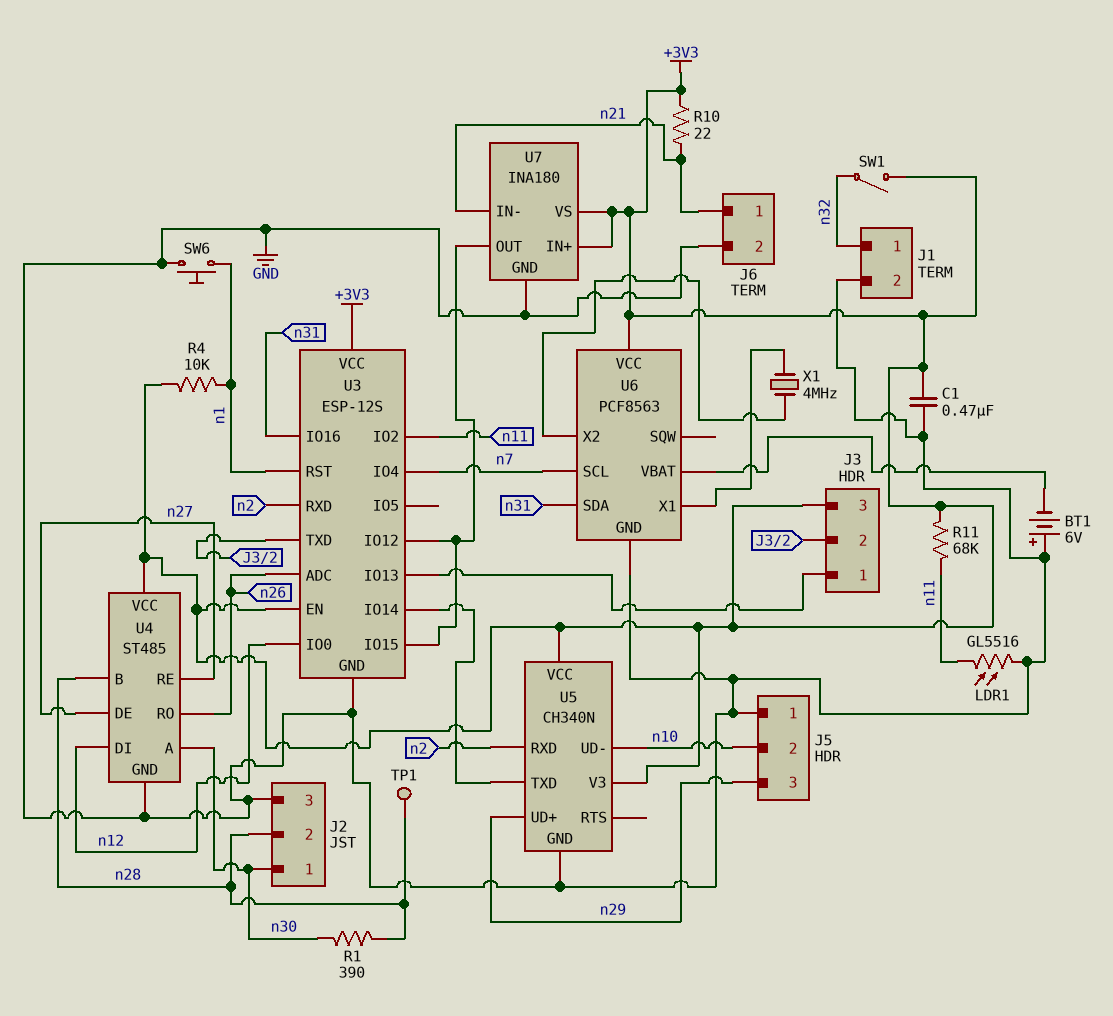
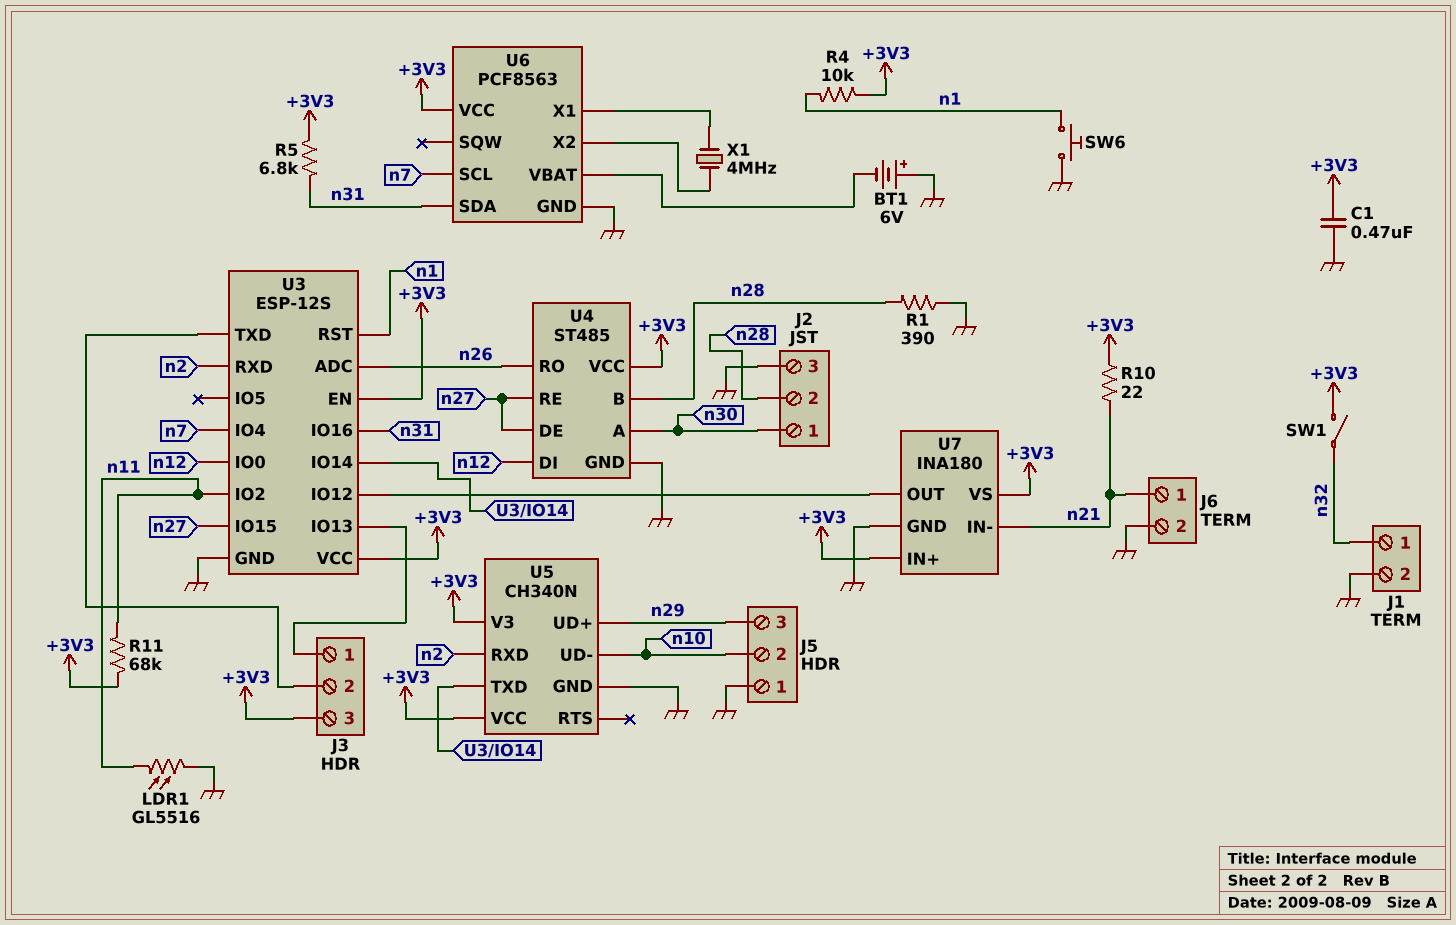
R1: 390 (n28, n30) -> 390 (GND, n28)
R5: none -> 6.8k (+3V3, n31)
TP1: test point (n28) -> none
U3 pin IO15: U3/IO12 -> n27

